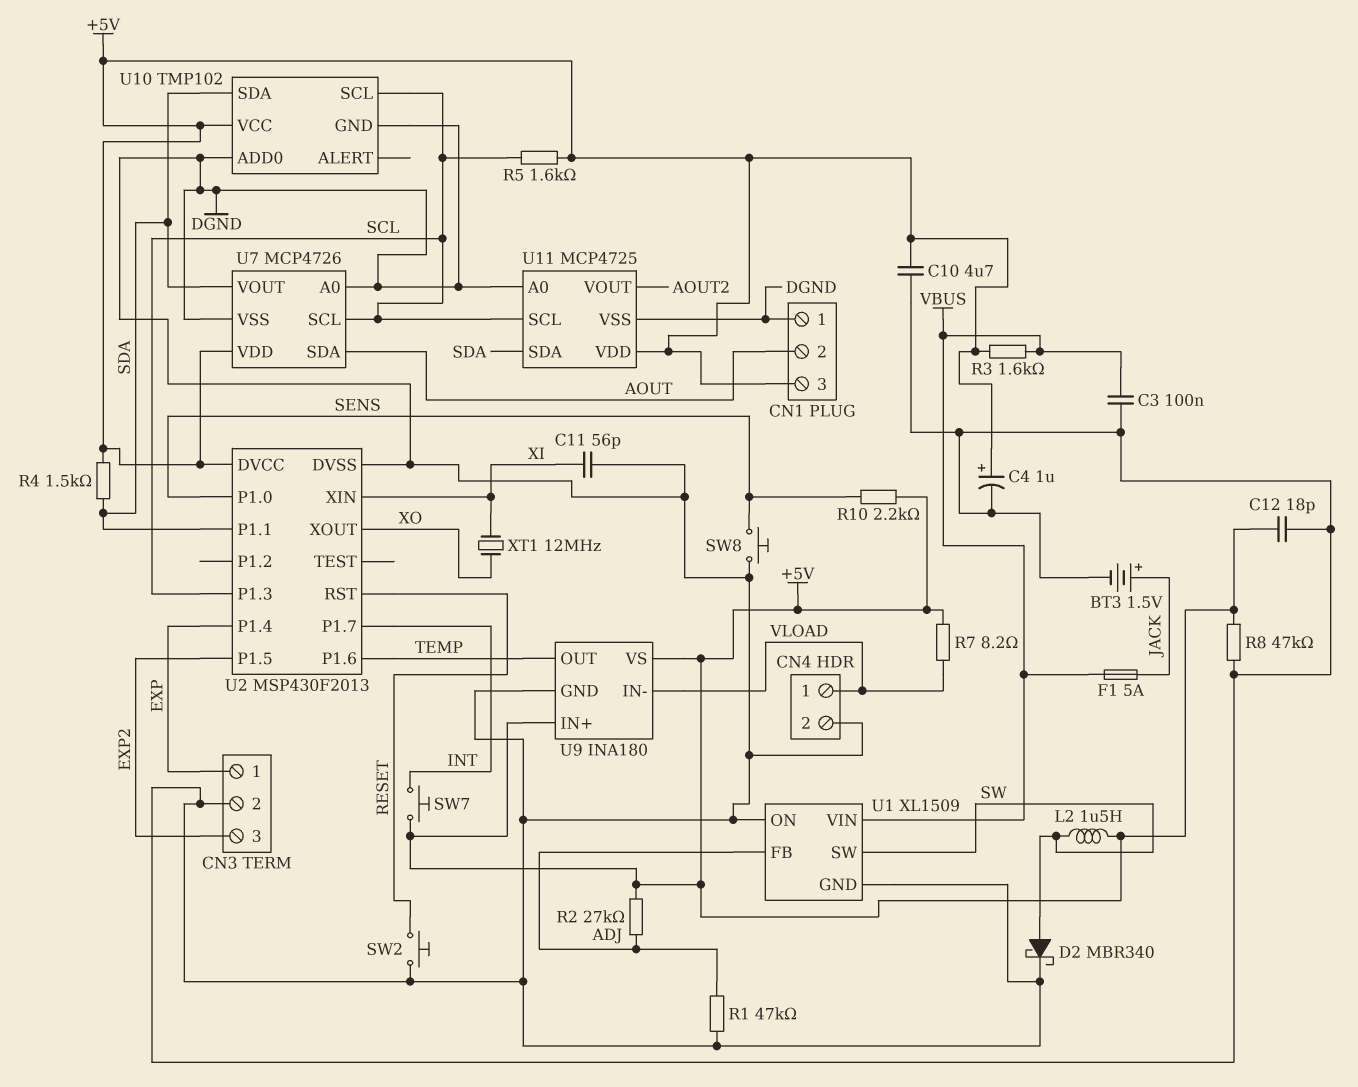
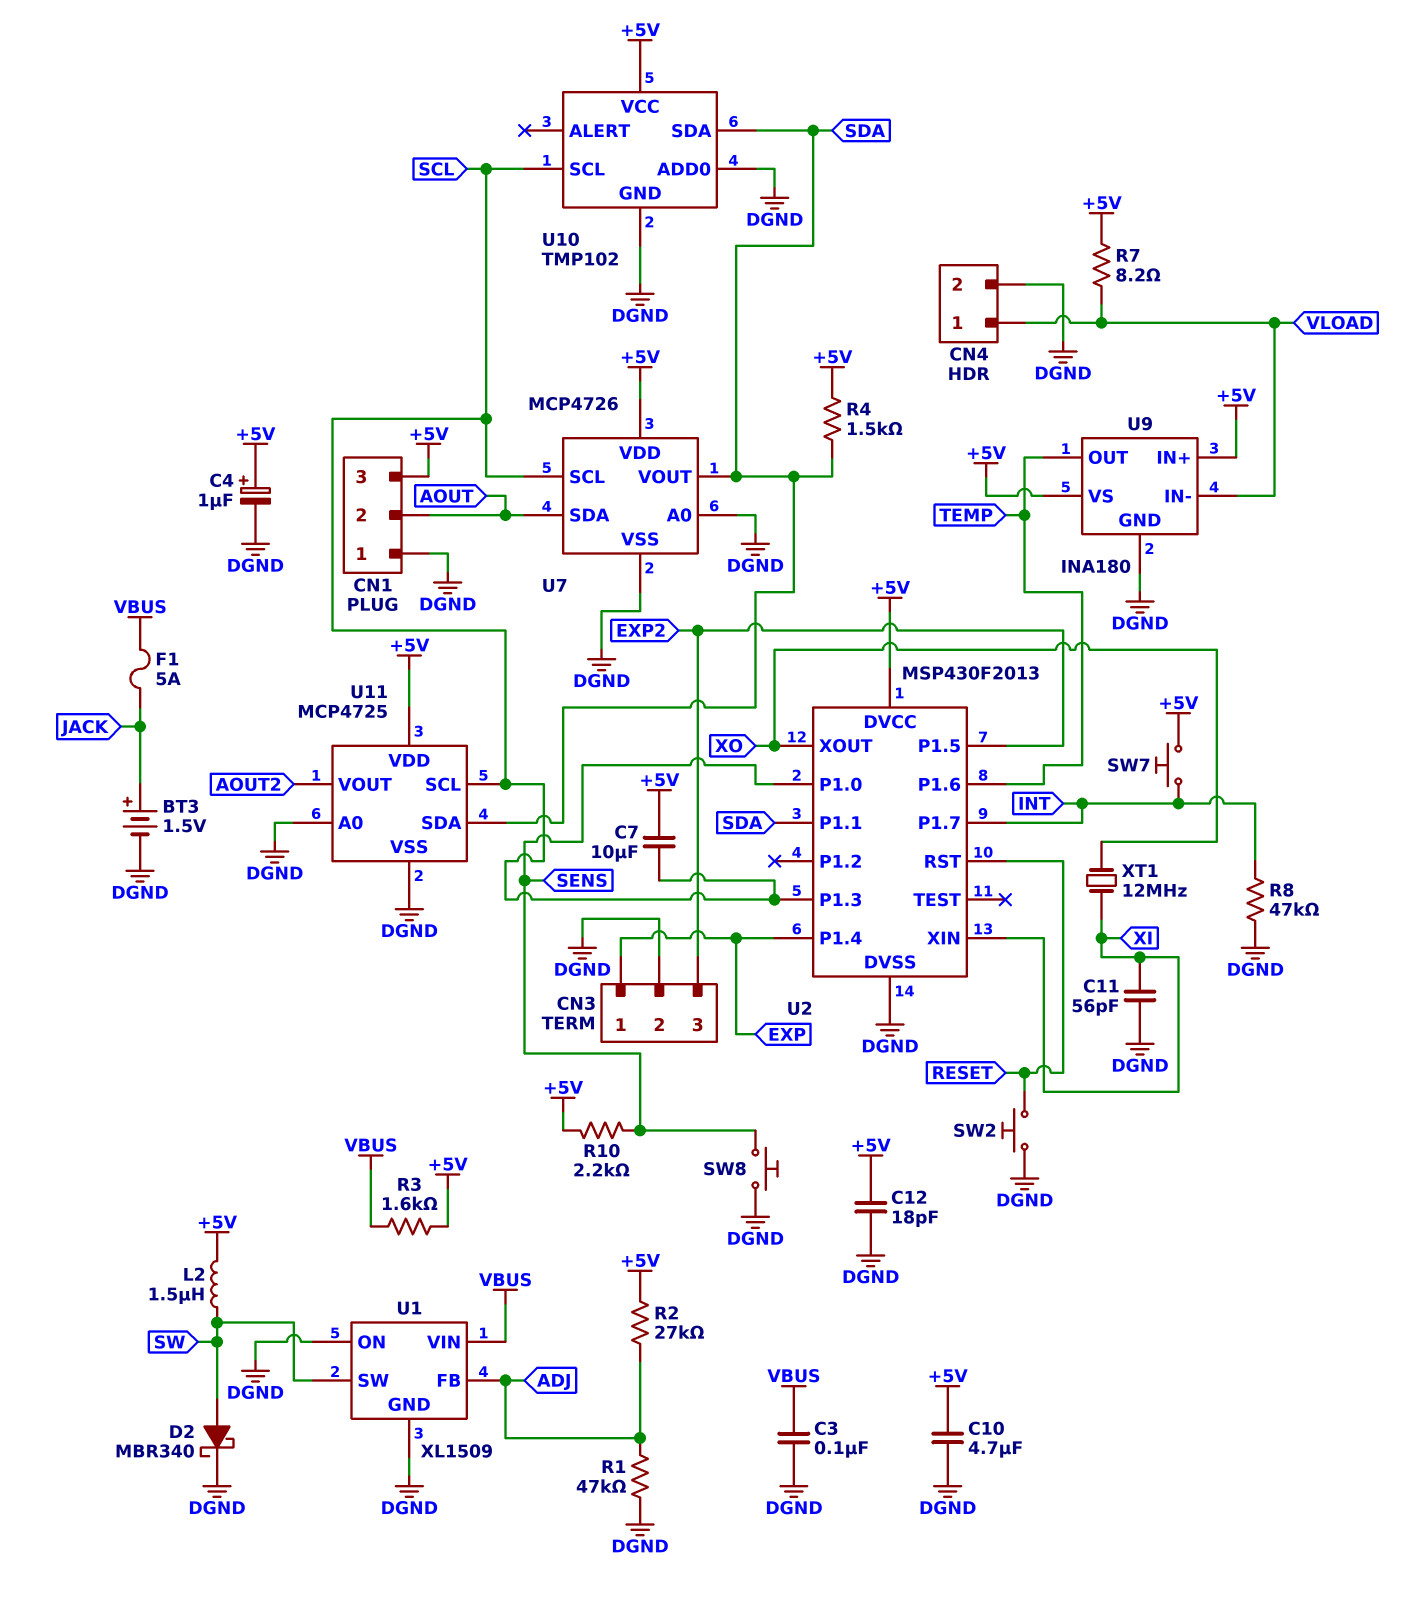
C7: none -> 10uF (+5V, SCL)
R5: 1.6k (+5V, SCL) -> none
R8: 47k (+5V, DGND) -> 47k (DGND, INT)

